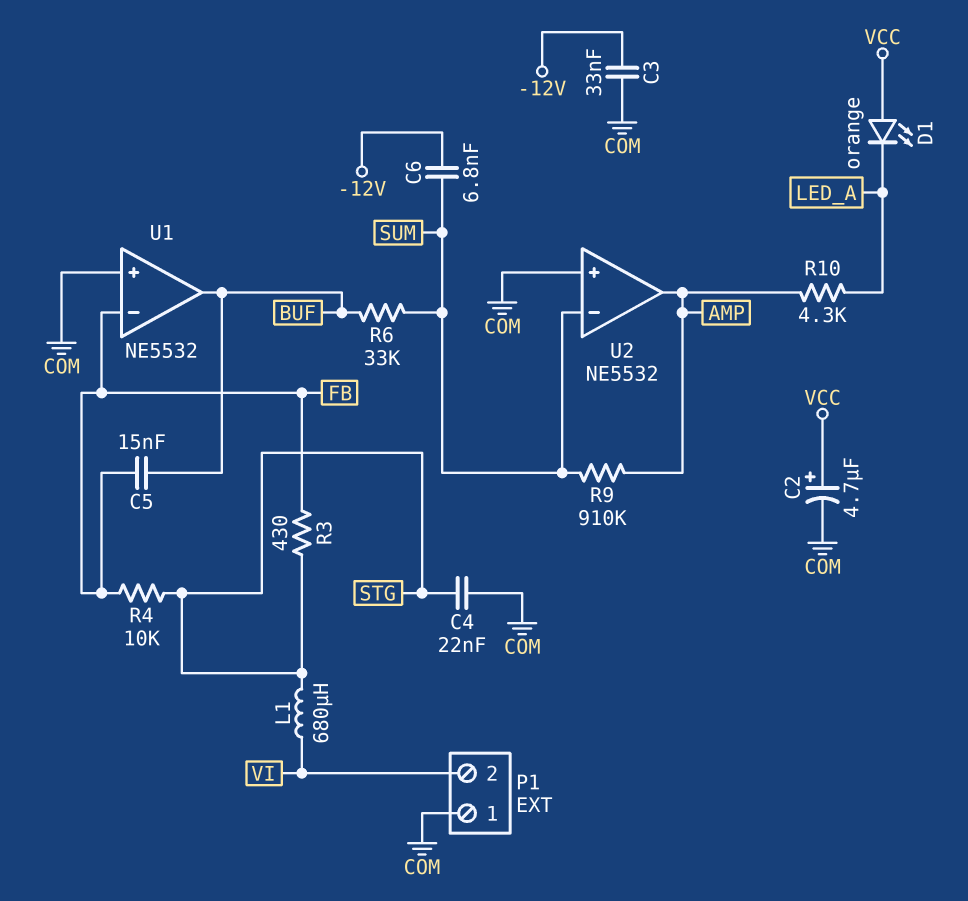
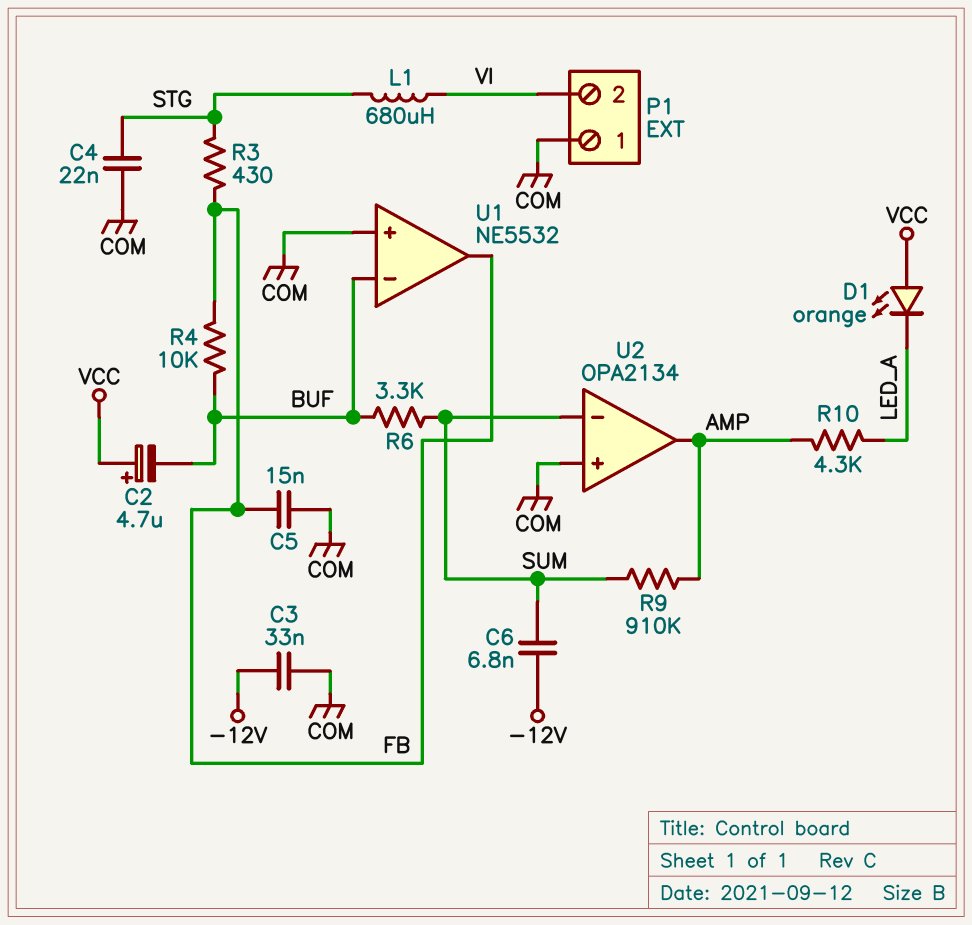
C2: 4.7uF (plus VCC, minus COM) -> 4.7uF (plus VCC, minus BUF)
C5: 15nF (BUF, FB) -> 15nF (COM, FB)
R4: 10k (FB, STG) -> 10k (BUF, FB)
R6: 33k (BUF, SUM) -> 3.3k (BUF, SUM)
U1 pin in-: FB -> BUF
U1 pin out: BUF -> FB
U2: NE5532 -> OPA2134

